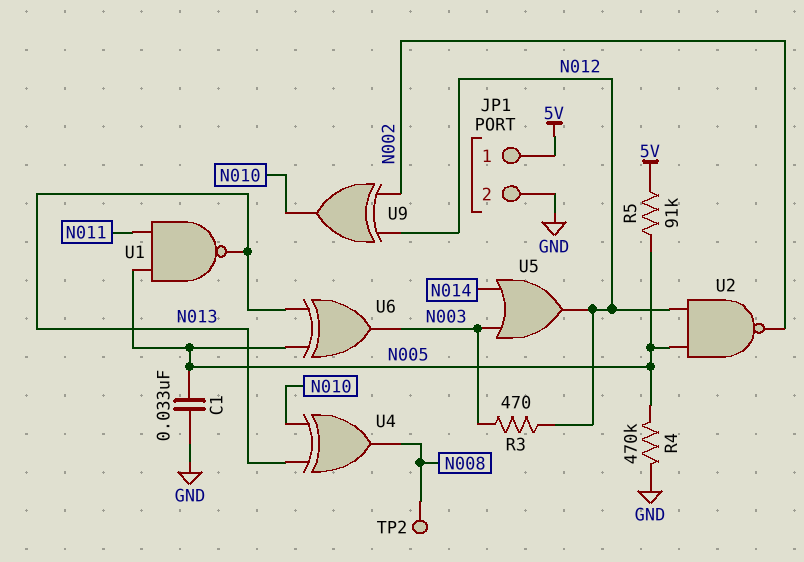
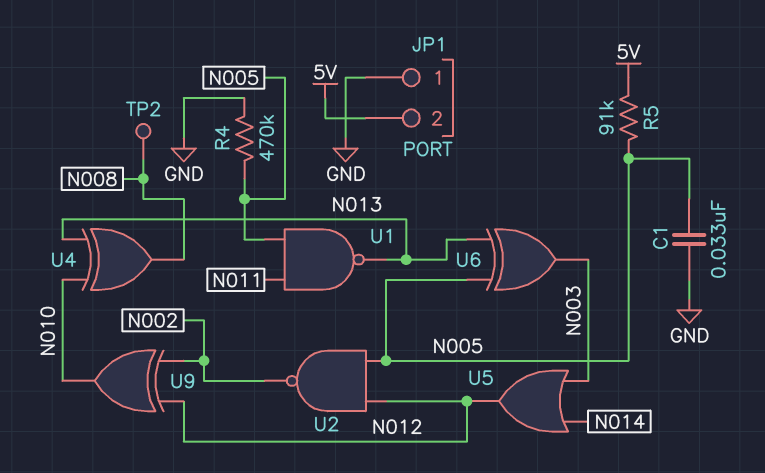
JP1 pin 1: 5V -> GND
JP1 pin 2: GND -> 5V
R3: 470 (N003, N012) -> none

